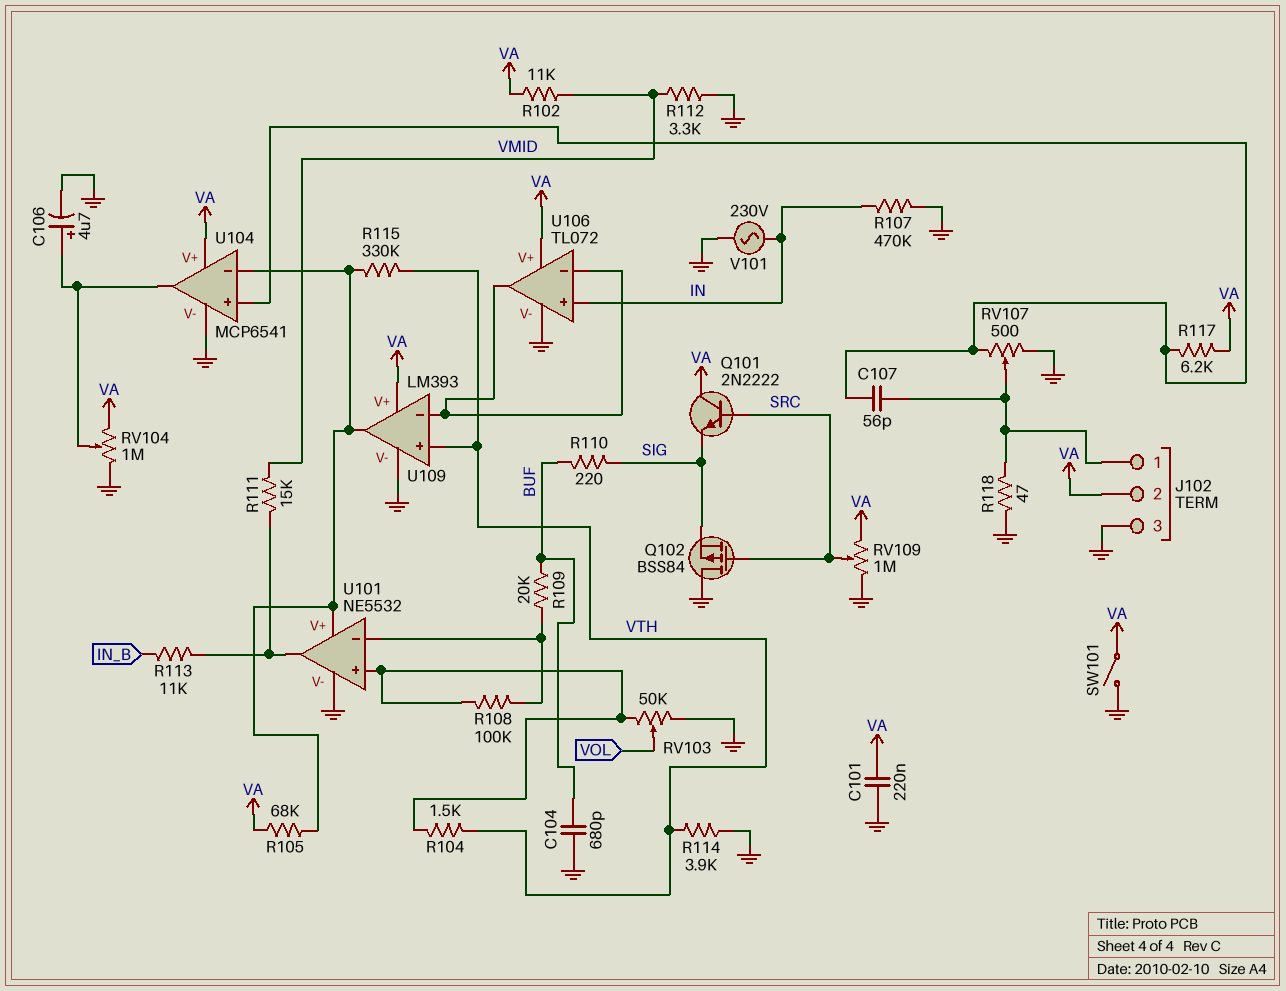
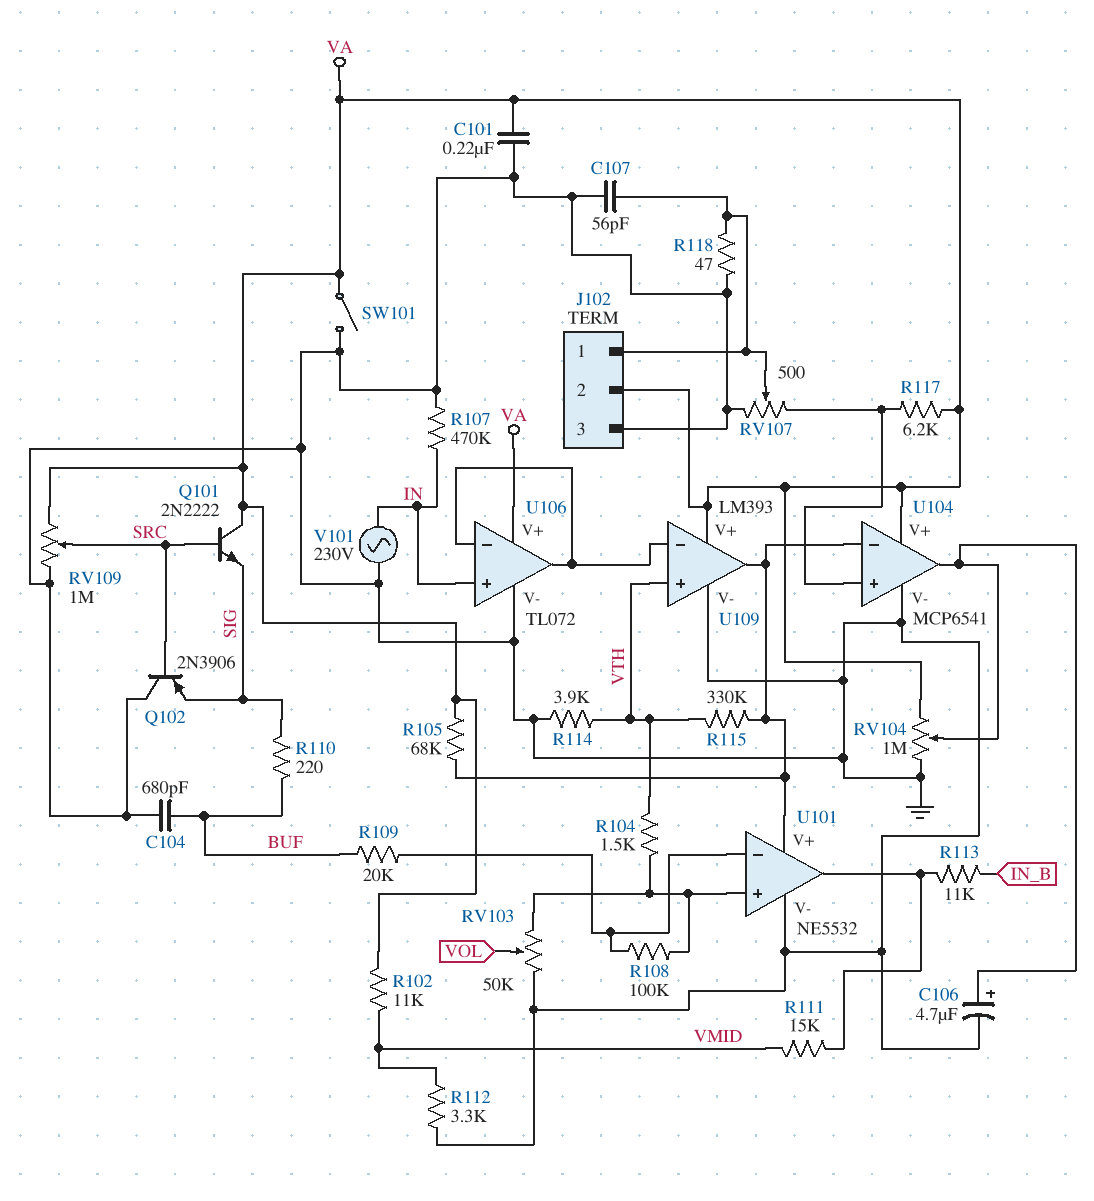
C107: 56pF (J102/1, U104/in+) -> 56pF (GND, J102/1)
Q102: PMOS BSS84 (G SRC, D GND, S SIG) -> PNP 2N3906 (B SRC, C GND, E SIG)

